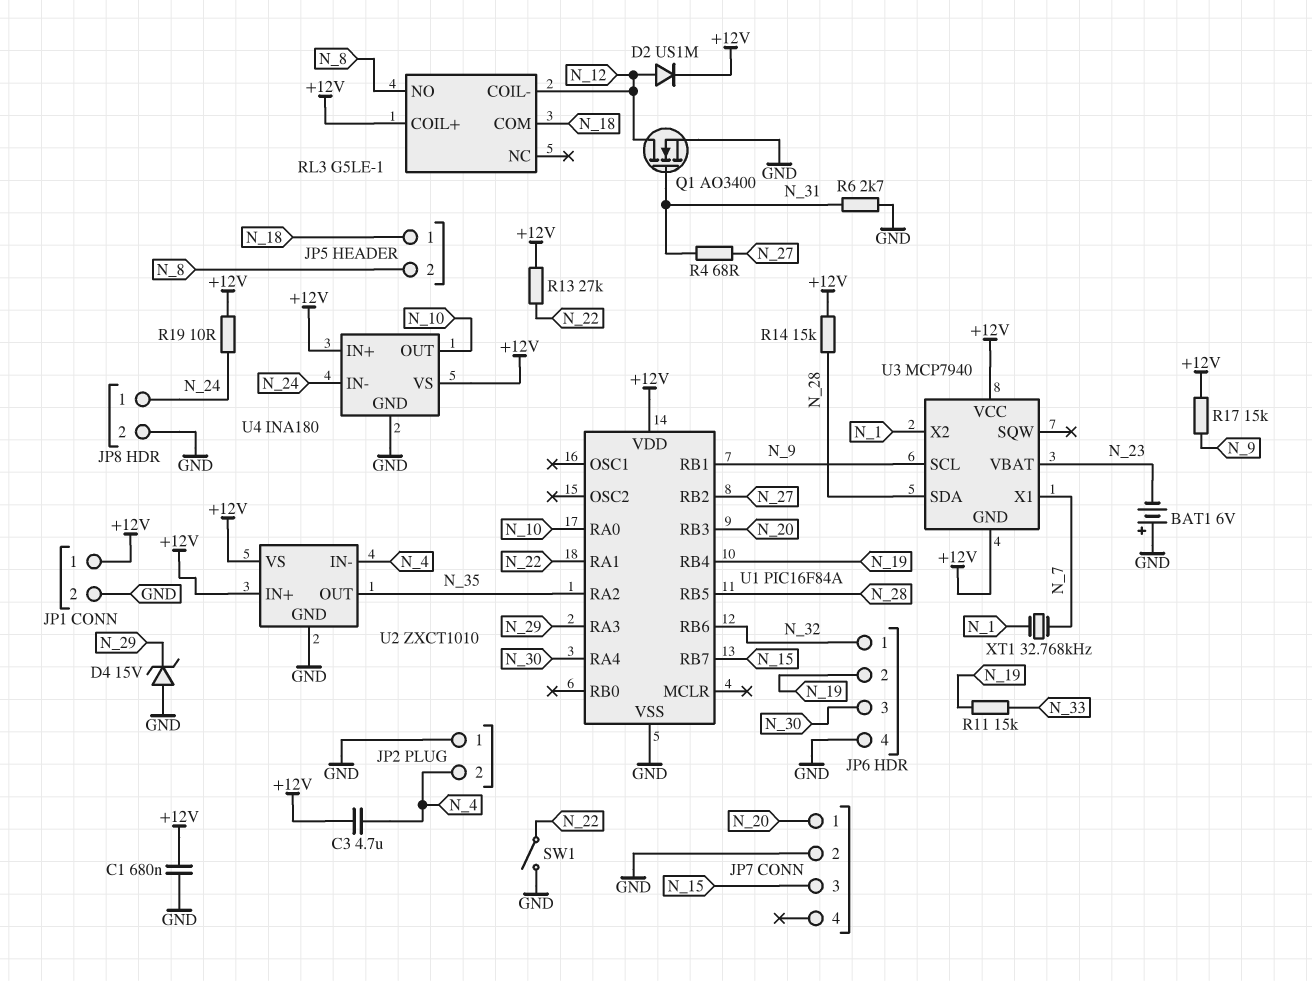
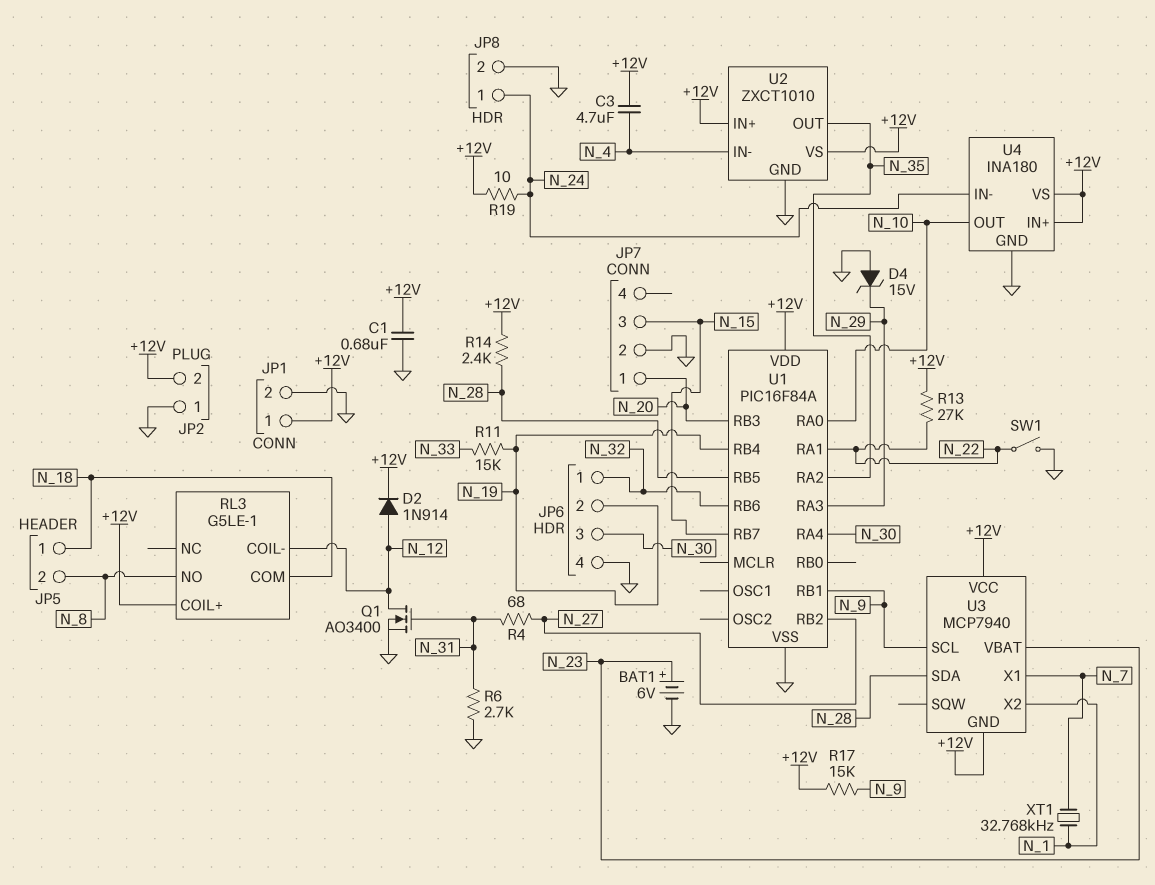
BAT1: 6V (plus GND, minus N_23) -> 6V (plus N_23, minus GND)
D2: diode US1M (A N_12, K +12V) -> diode 1N914 (A N_12, K +12V)
JP2 pin 2: N_4 -> +12V
R14: 15k (+12V, N_28) -> 2.4k (+12V, N_28)

